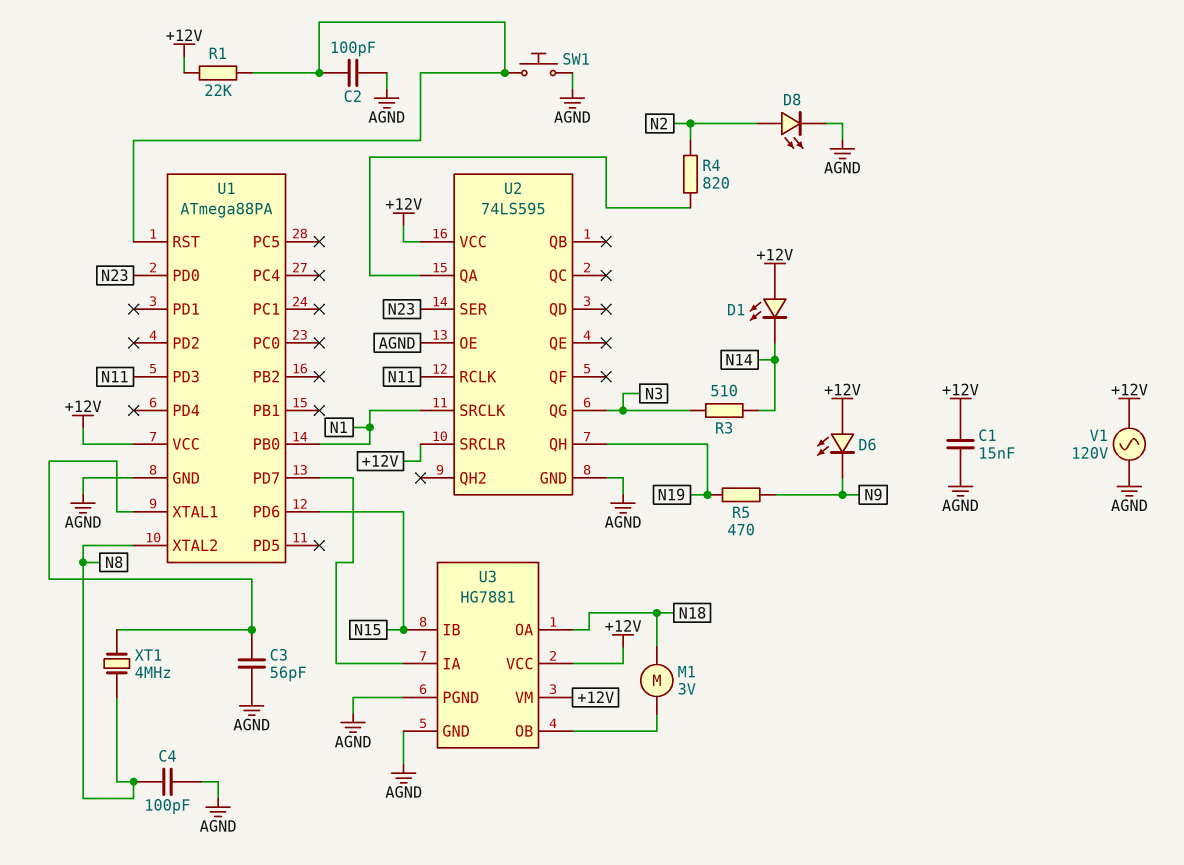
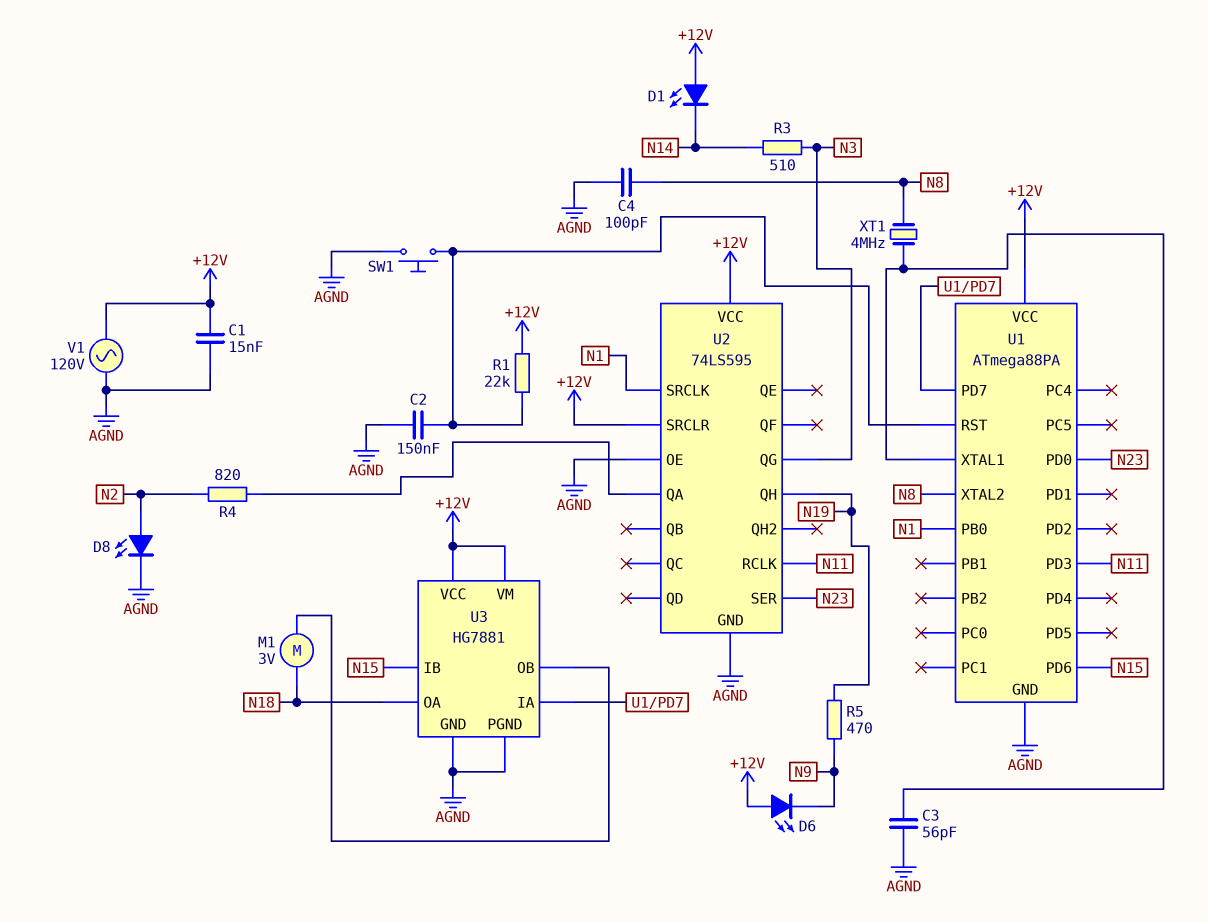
C2: 100pF (AGND, U1/RST) -> 150nF (AGND, U1/RST)

